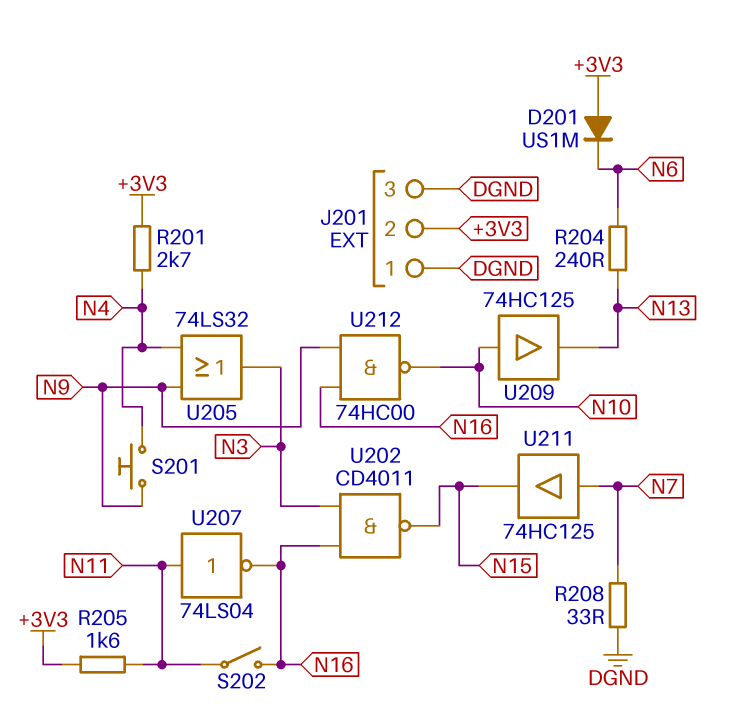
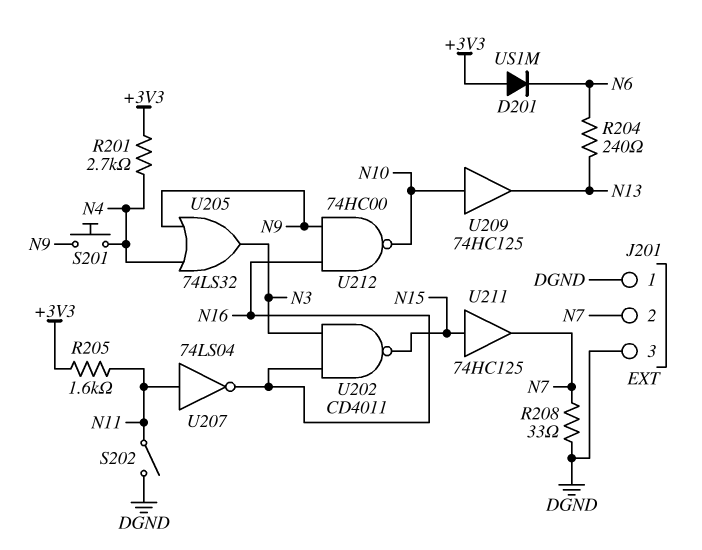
J201 pin 2: +3V3 -> N7
S202: switch (N11, N16) -> switch (DGND, N11)
U211: buffer 74HC125 (in N7, out N15) -> buffer 74HC125 (in N15, out N7)

